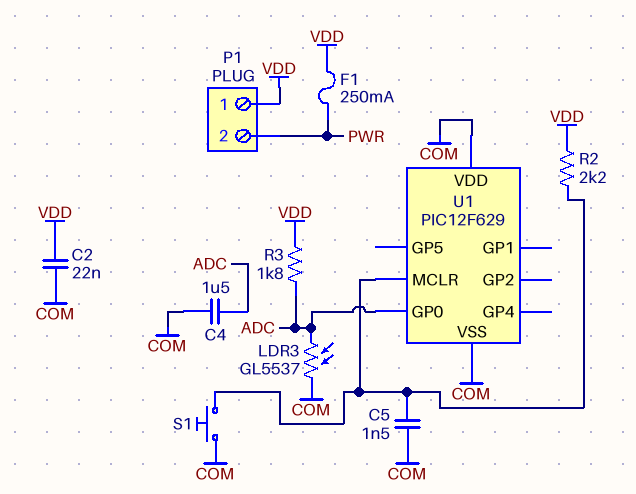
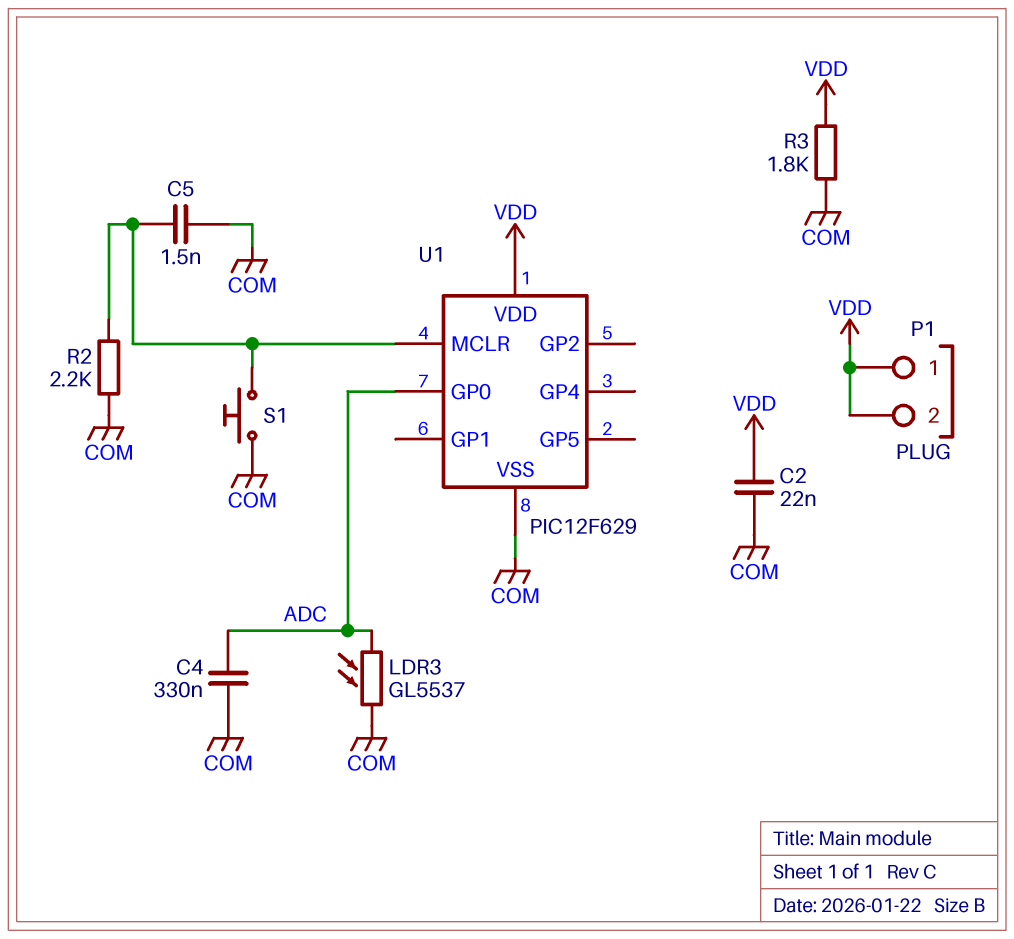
C4: 1.5uF (ADC, COM) -> 330nF (ADC, COM)
F1: 250mA (PWR, VDD) -> none
P1 pin 2: PWR -> VDD
R2: 2.2k (U1/MCLR, VDD) -> 2.2k (COM, U1/MCLR)
R3: 1.8k (ADC, VDD) -> 1.8k (COM, VDD)
U1 pin VDD: COM -> VDD

